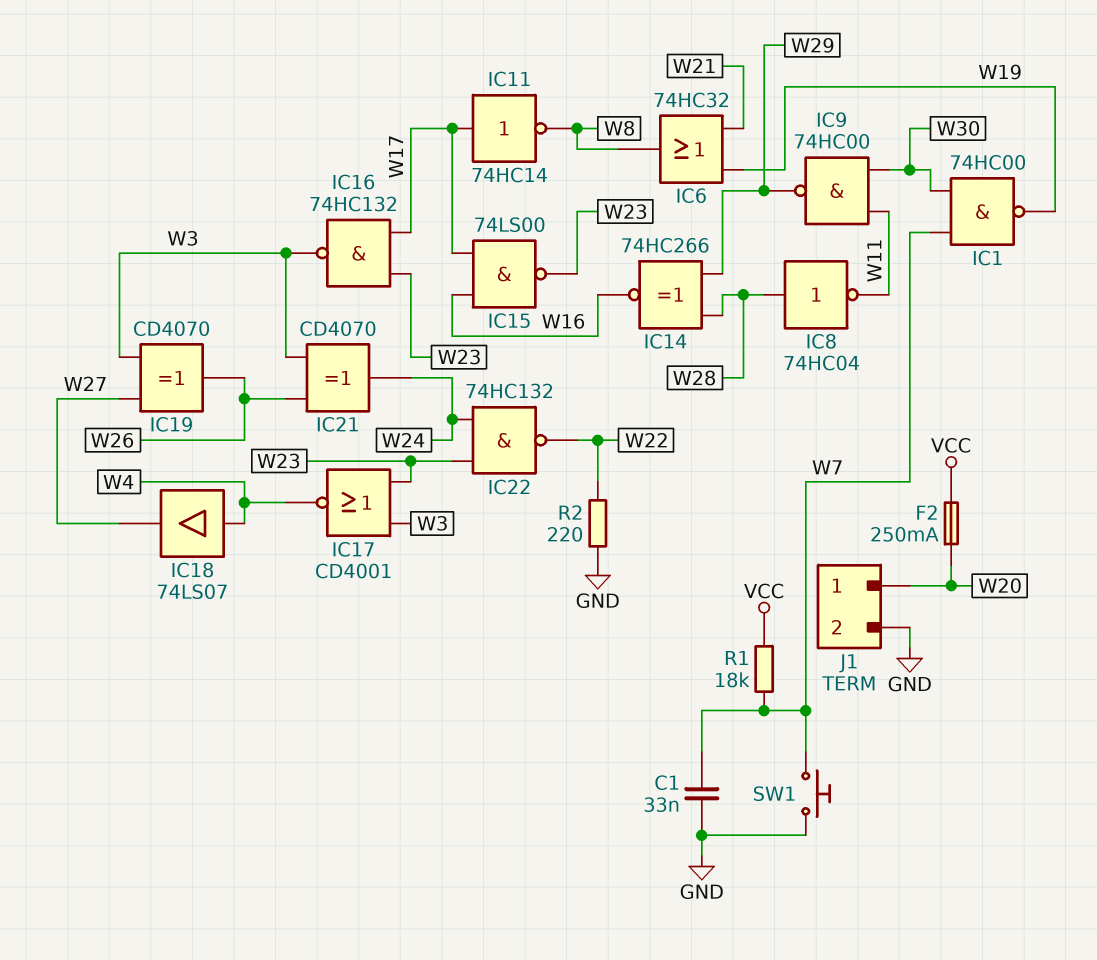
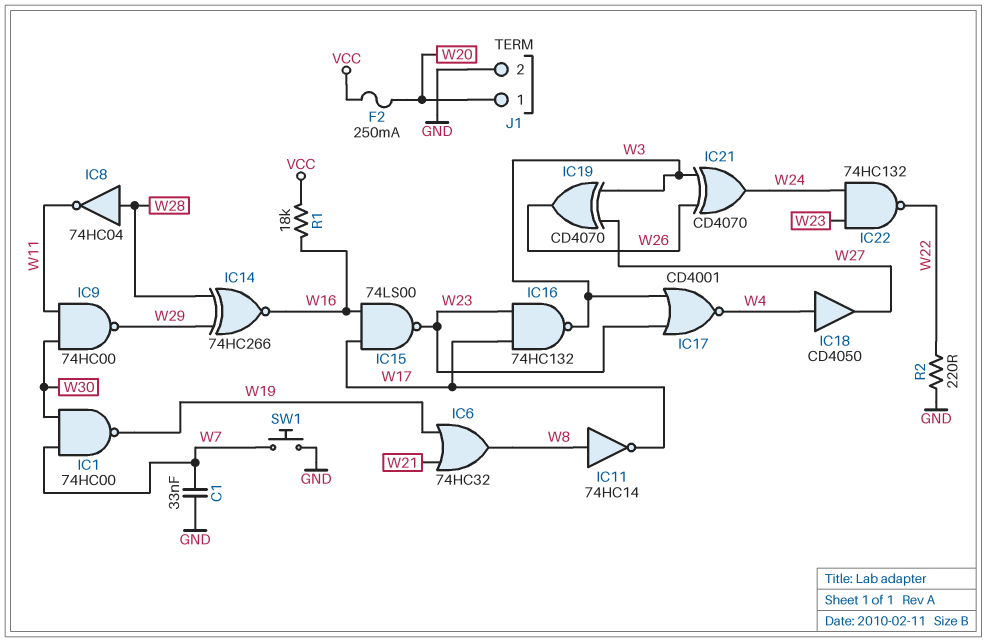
IC11: NOT 74HC14 (in W17, out W8) -> NOT 74HC14 (in W8, out W17)
IC18: buffer 74LS07 (in W4, out W27) -> buffer CD4050 (in W4, out W27)
R1: 18k (VCC, W7) -> 18k (VCC, W16)

